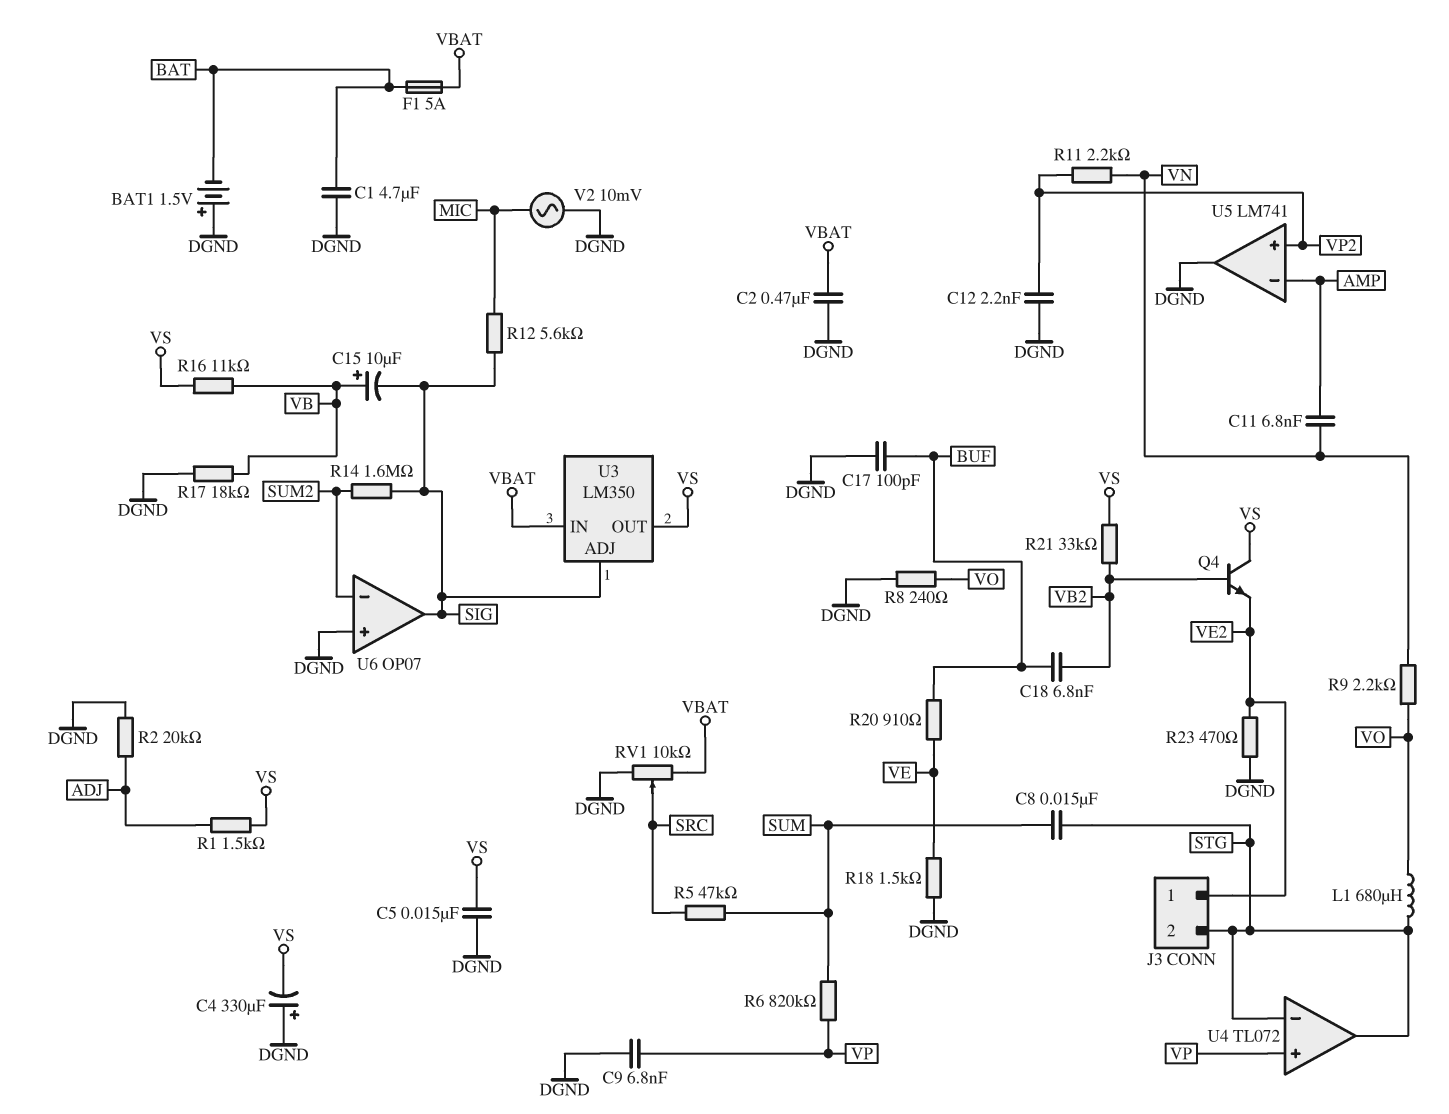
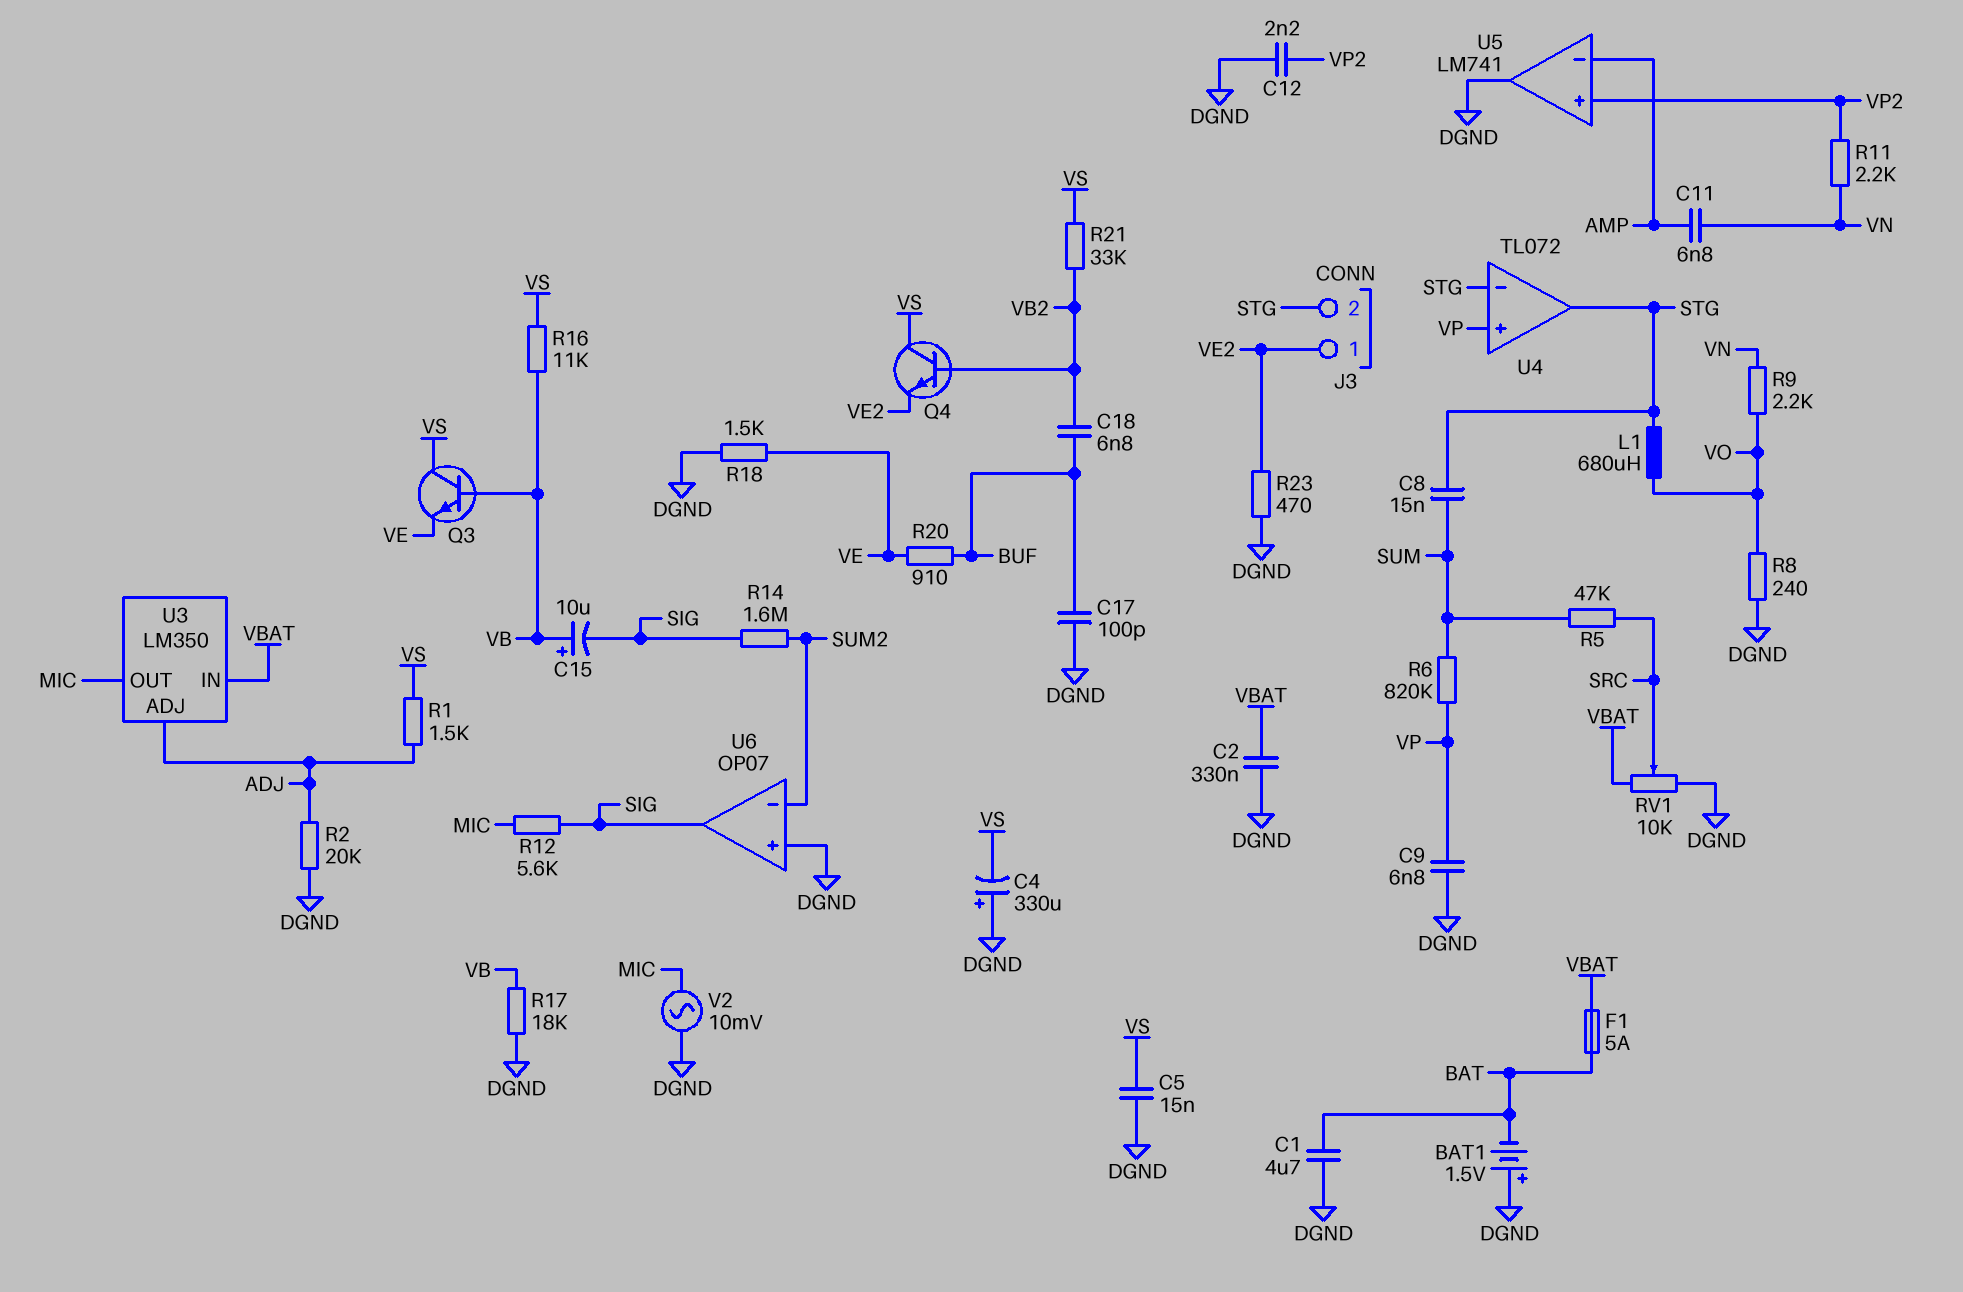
C2: 470nF (DGND, VBAT) -> 330nF (DGND, VBAT)
Q3: none -> NPN (B VB, C VS, E VE)
U3 pin ADJ: SIG -> ADJ
U3 pin OUT: VS -> MIC

